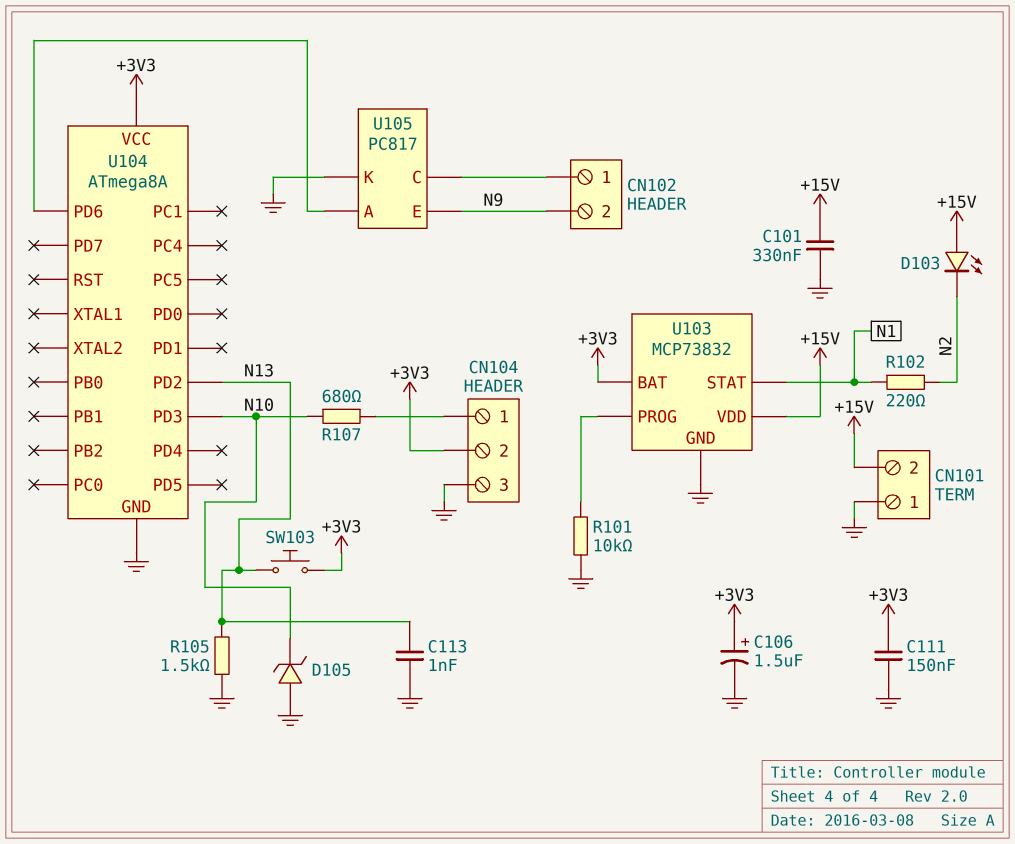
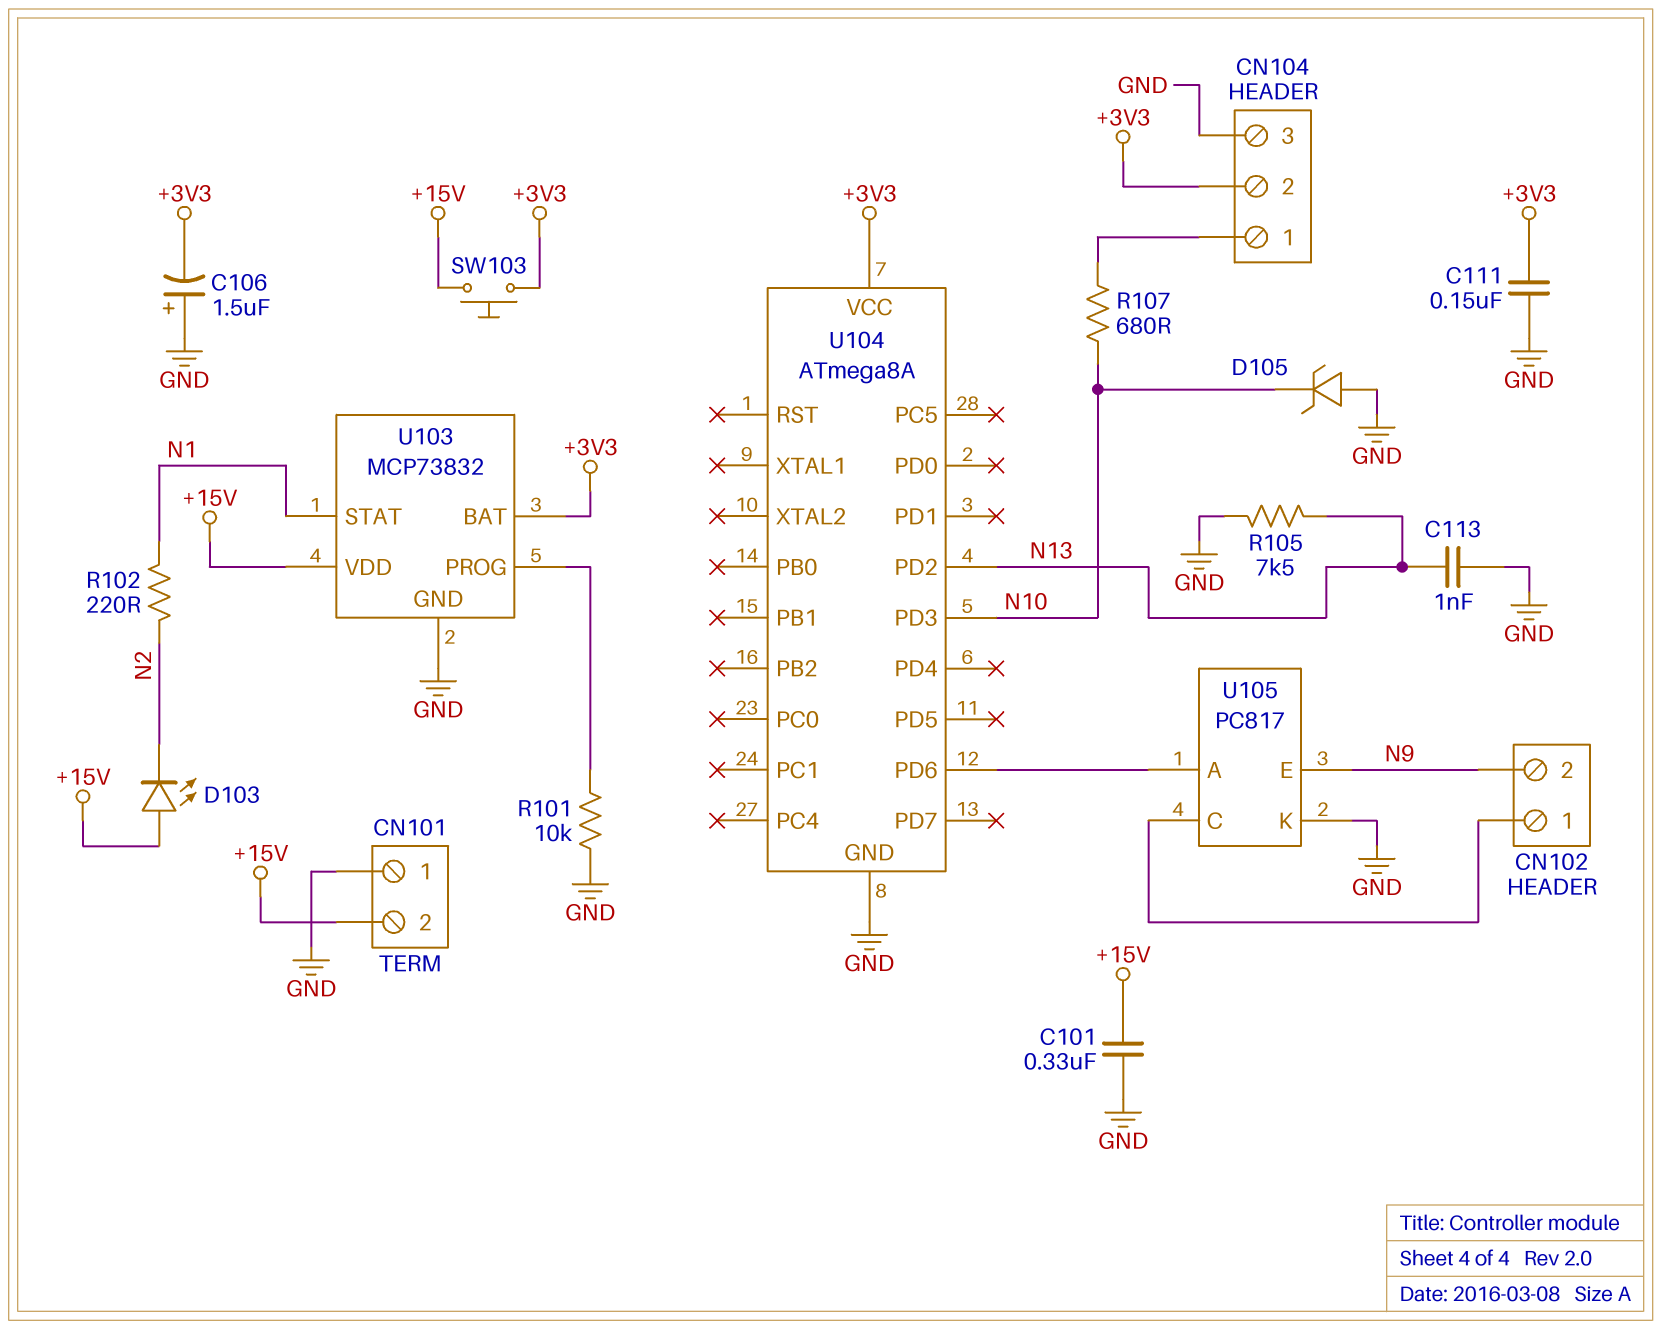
C106: 1.5uF (plus +3V3, minus GND) -> 1.5uF (plus GND, minus +3V3)
R105: 1.5k (GND, N13) -> 7.5k (GND, N13)
SW103: button (+3V3, N13) -> button (+3V3, +15V)

